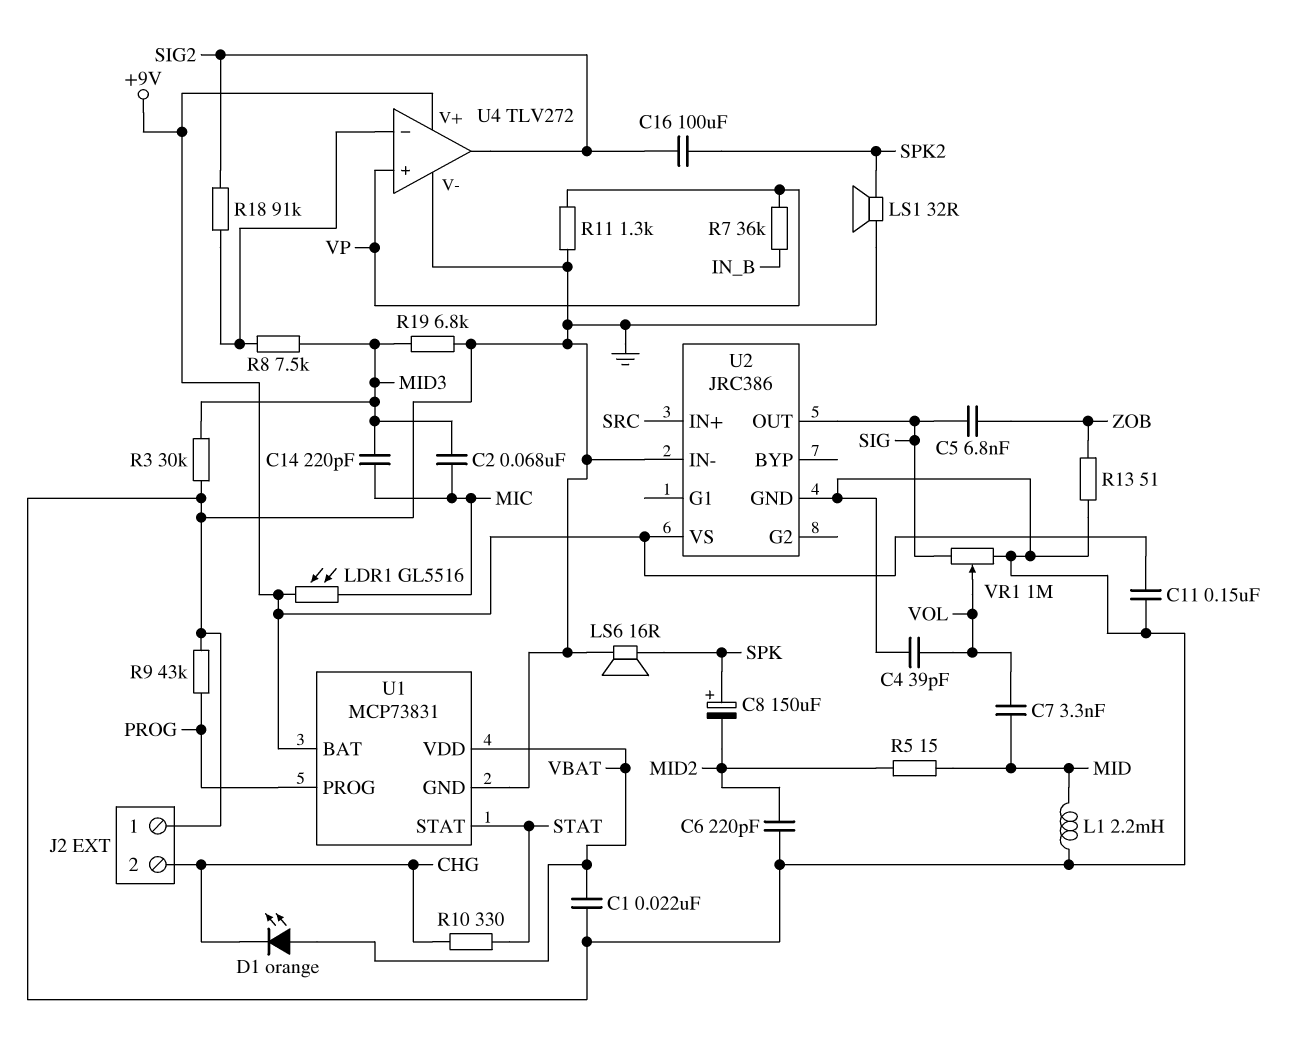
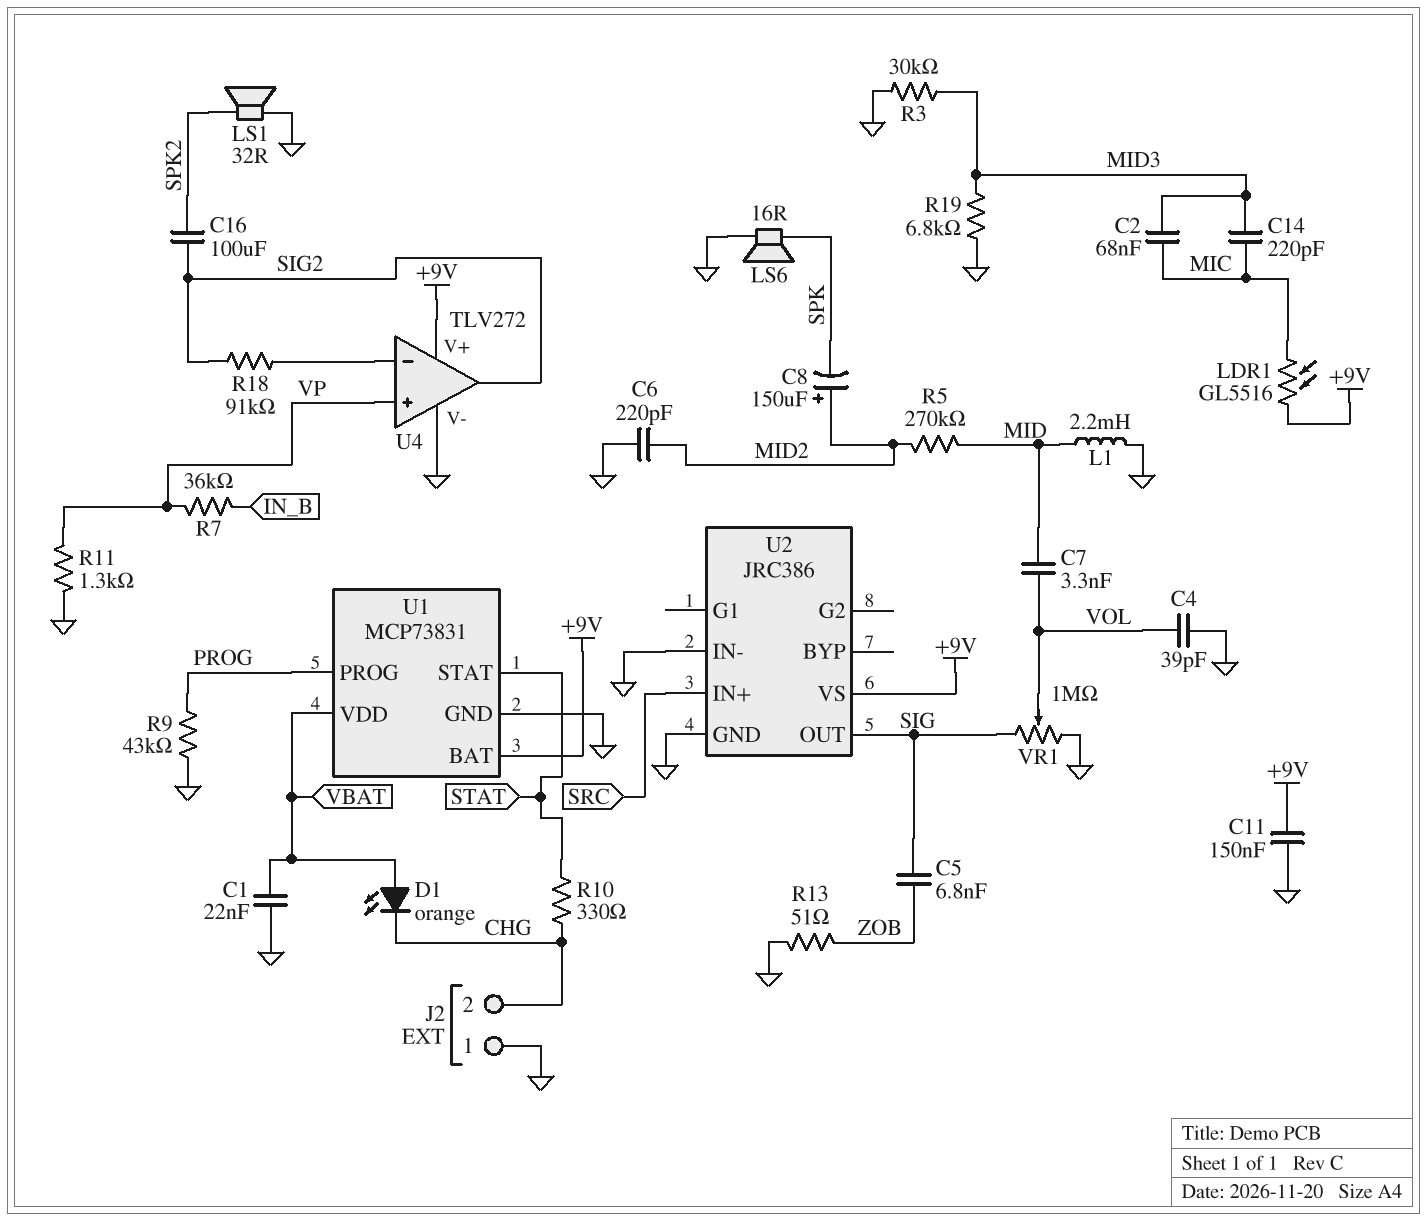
C8: 150uF (plus SPK, minus MID2) -> 150uF (plus MID2, minus SPK)
R5: 15 (MID, MID2) -> 270k (MID, MID2)
R8: 7.5k (MID3, U4/in-) -> none

